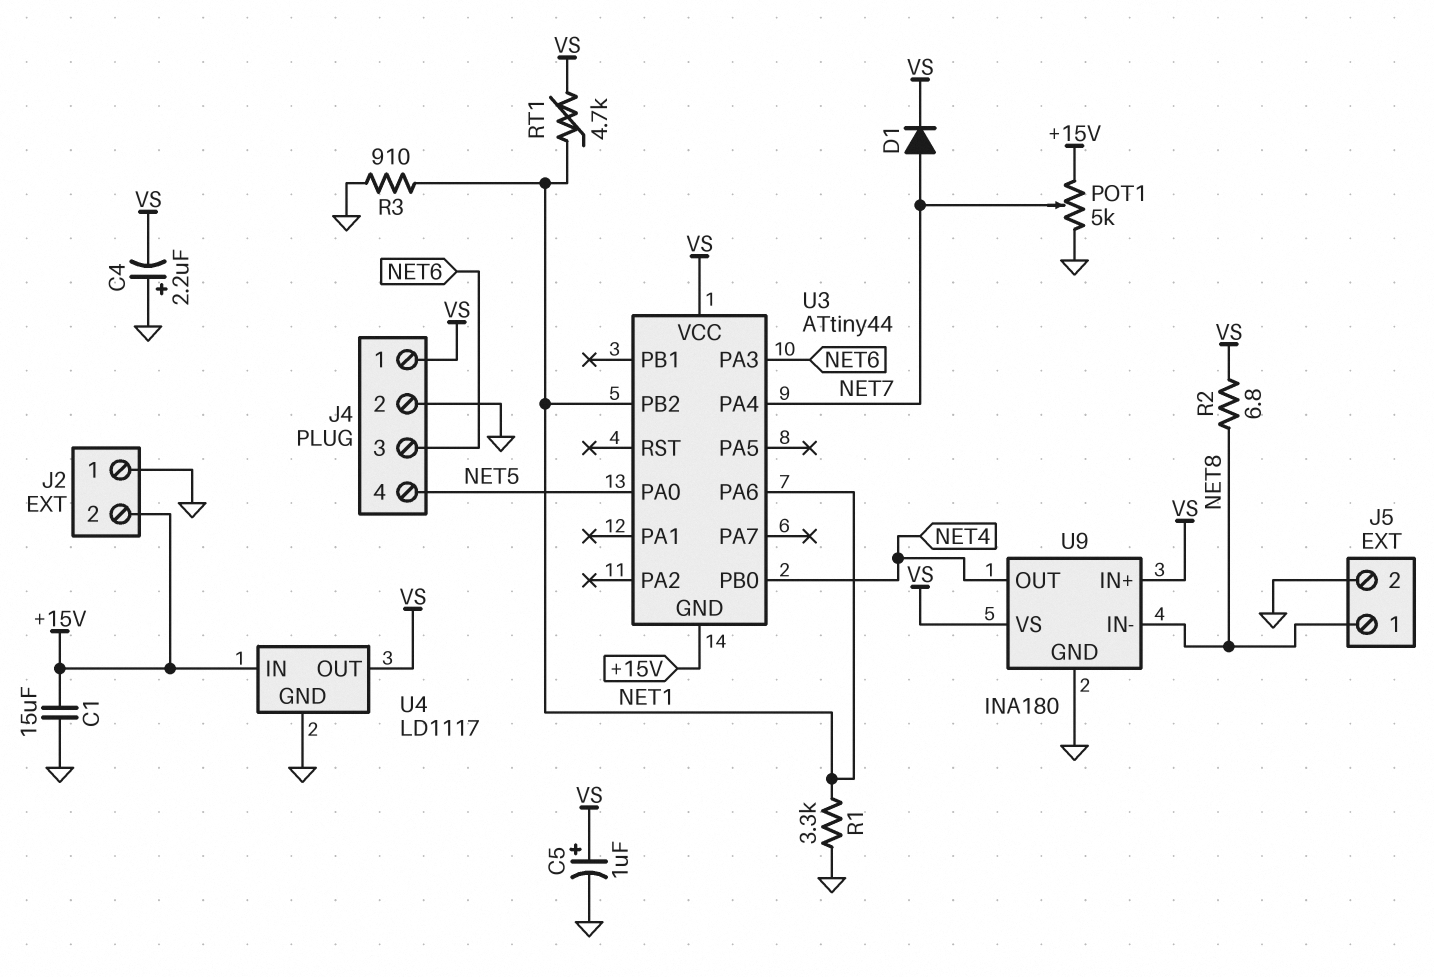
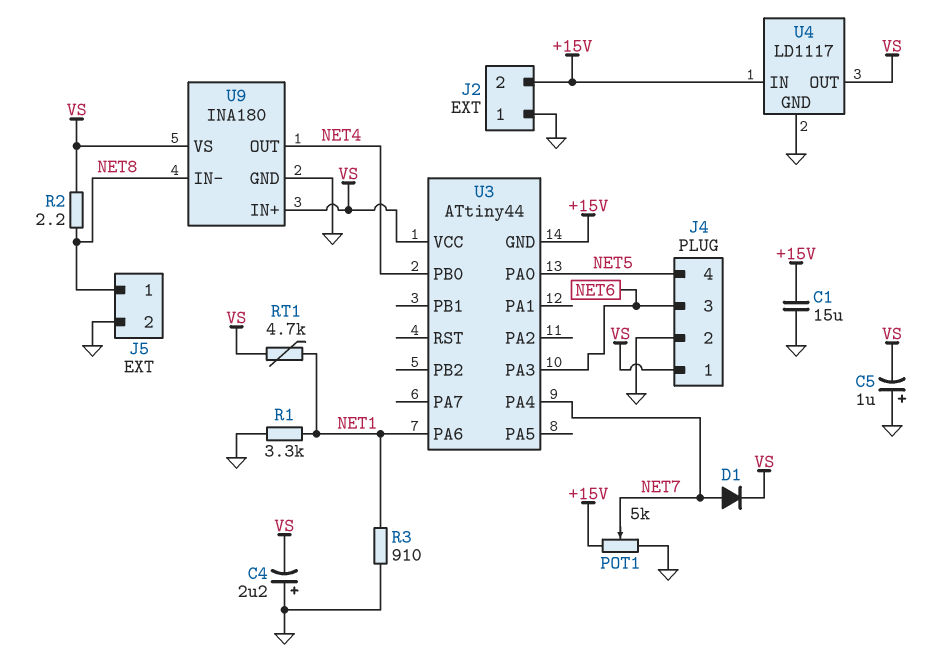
C5: 1uF (plus VS, minus GND) -> 1uF (plus GND, minus VS)
R2: 6.8 (NET8, VS) -> 2.2 (NET8, VS)
U3 pin PB2: NET1 -> none

